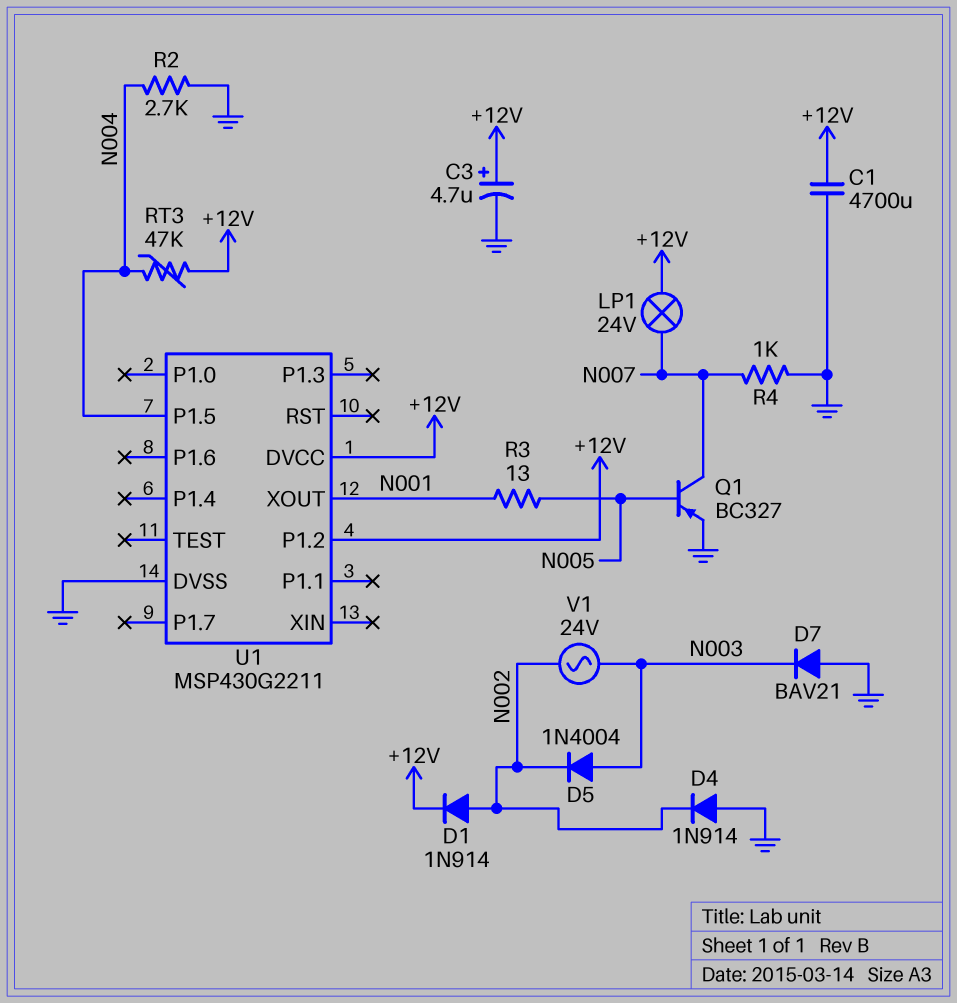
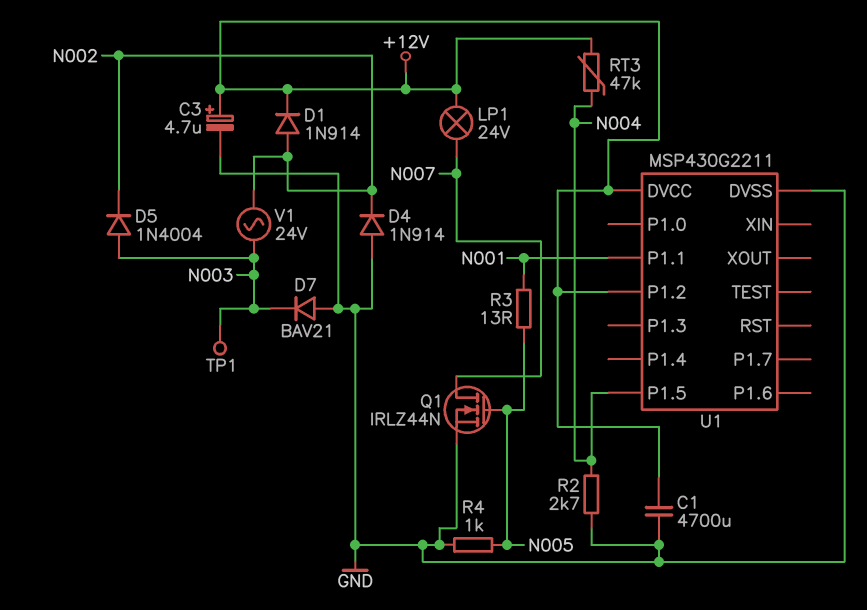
Q1: PNP BC327 (B N005, C N007, E GND) -> NMOS IRLZ44N (G N005, D N007, S GND)
R4: 1k (GND, N007) -> 1k (GND, N005)
TP1: none -> test point (N003)
U1 pin P1.1: none -> N001
U1 pin XOUT: N001 -> none

